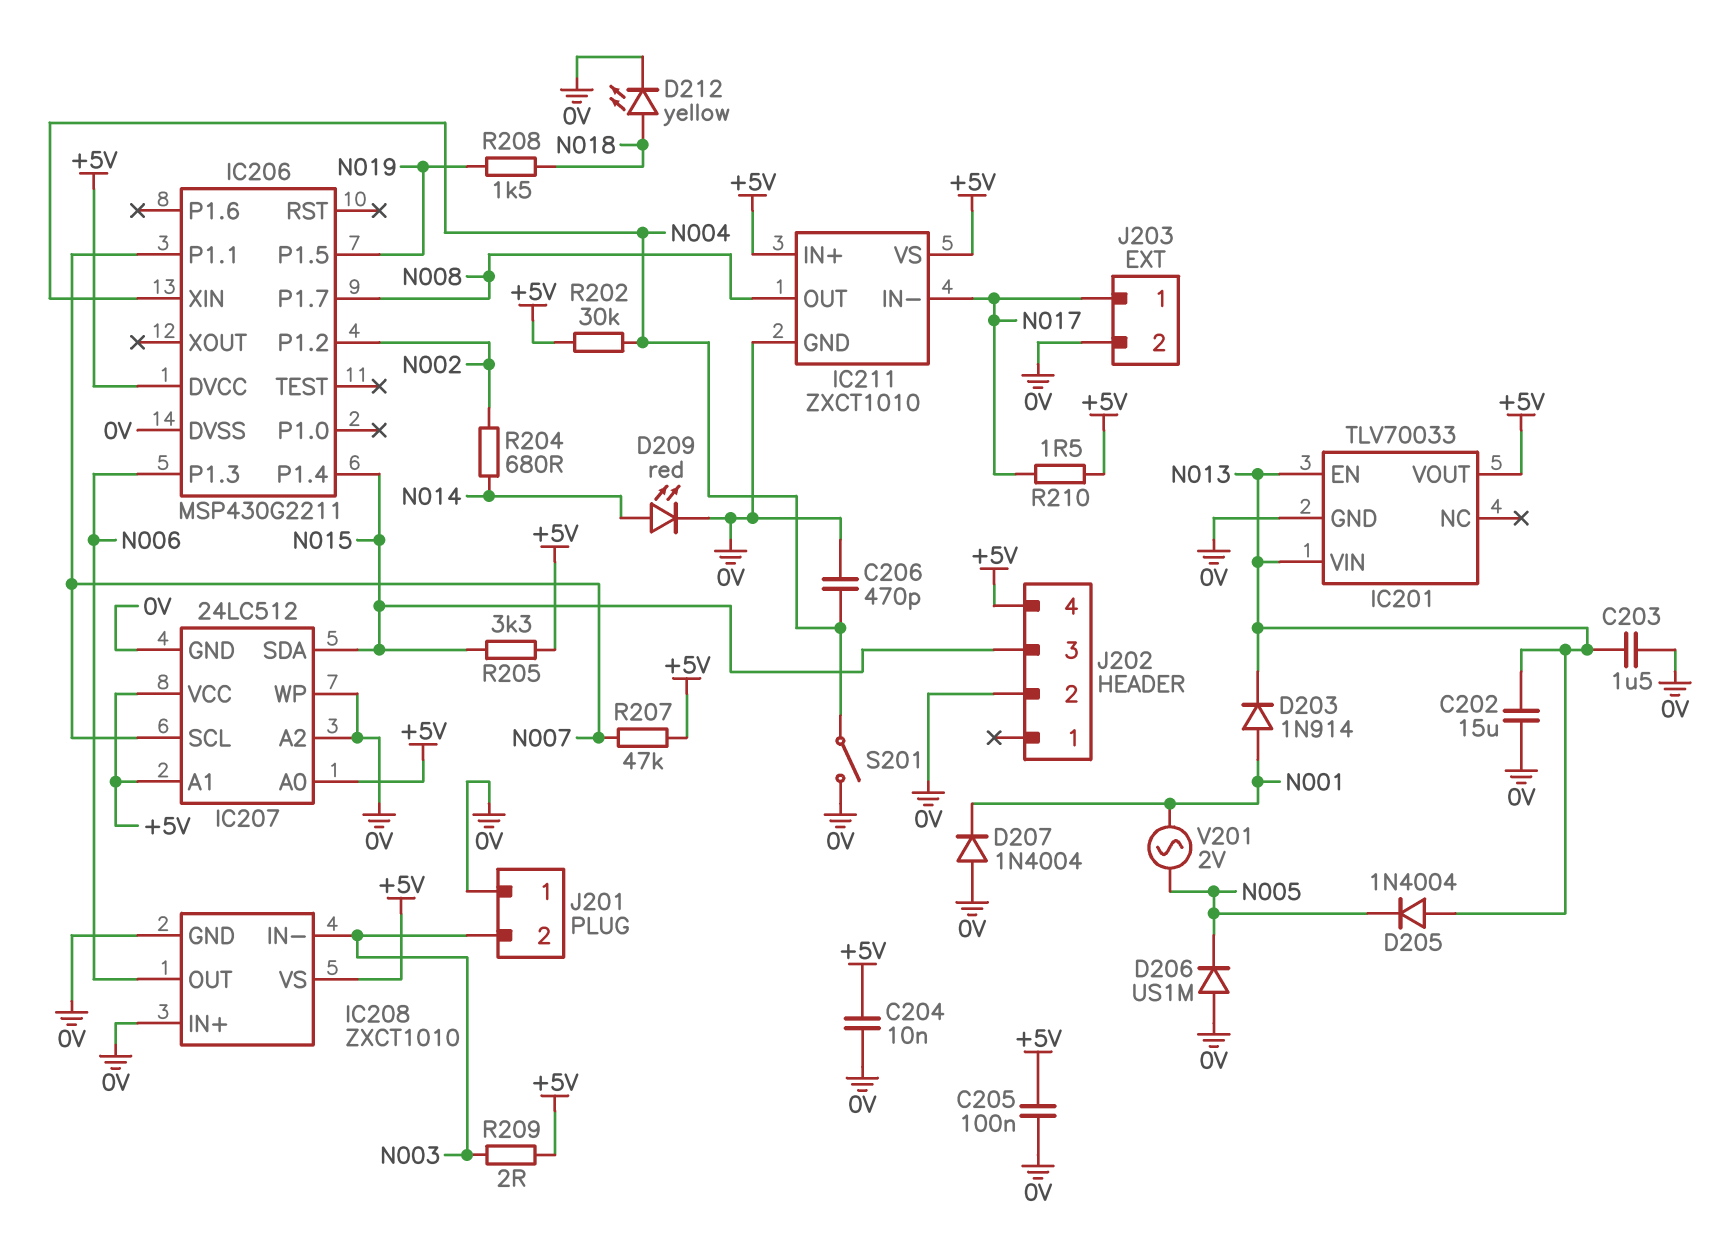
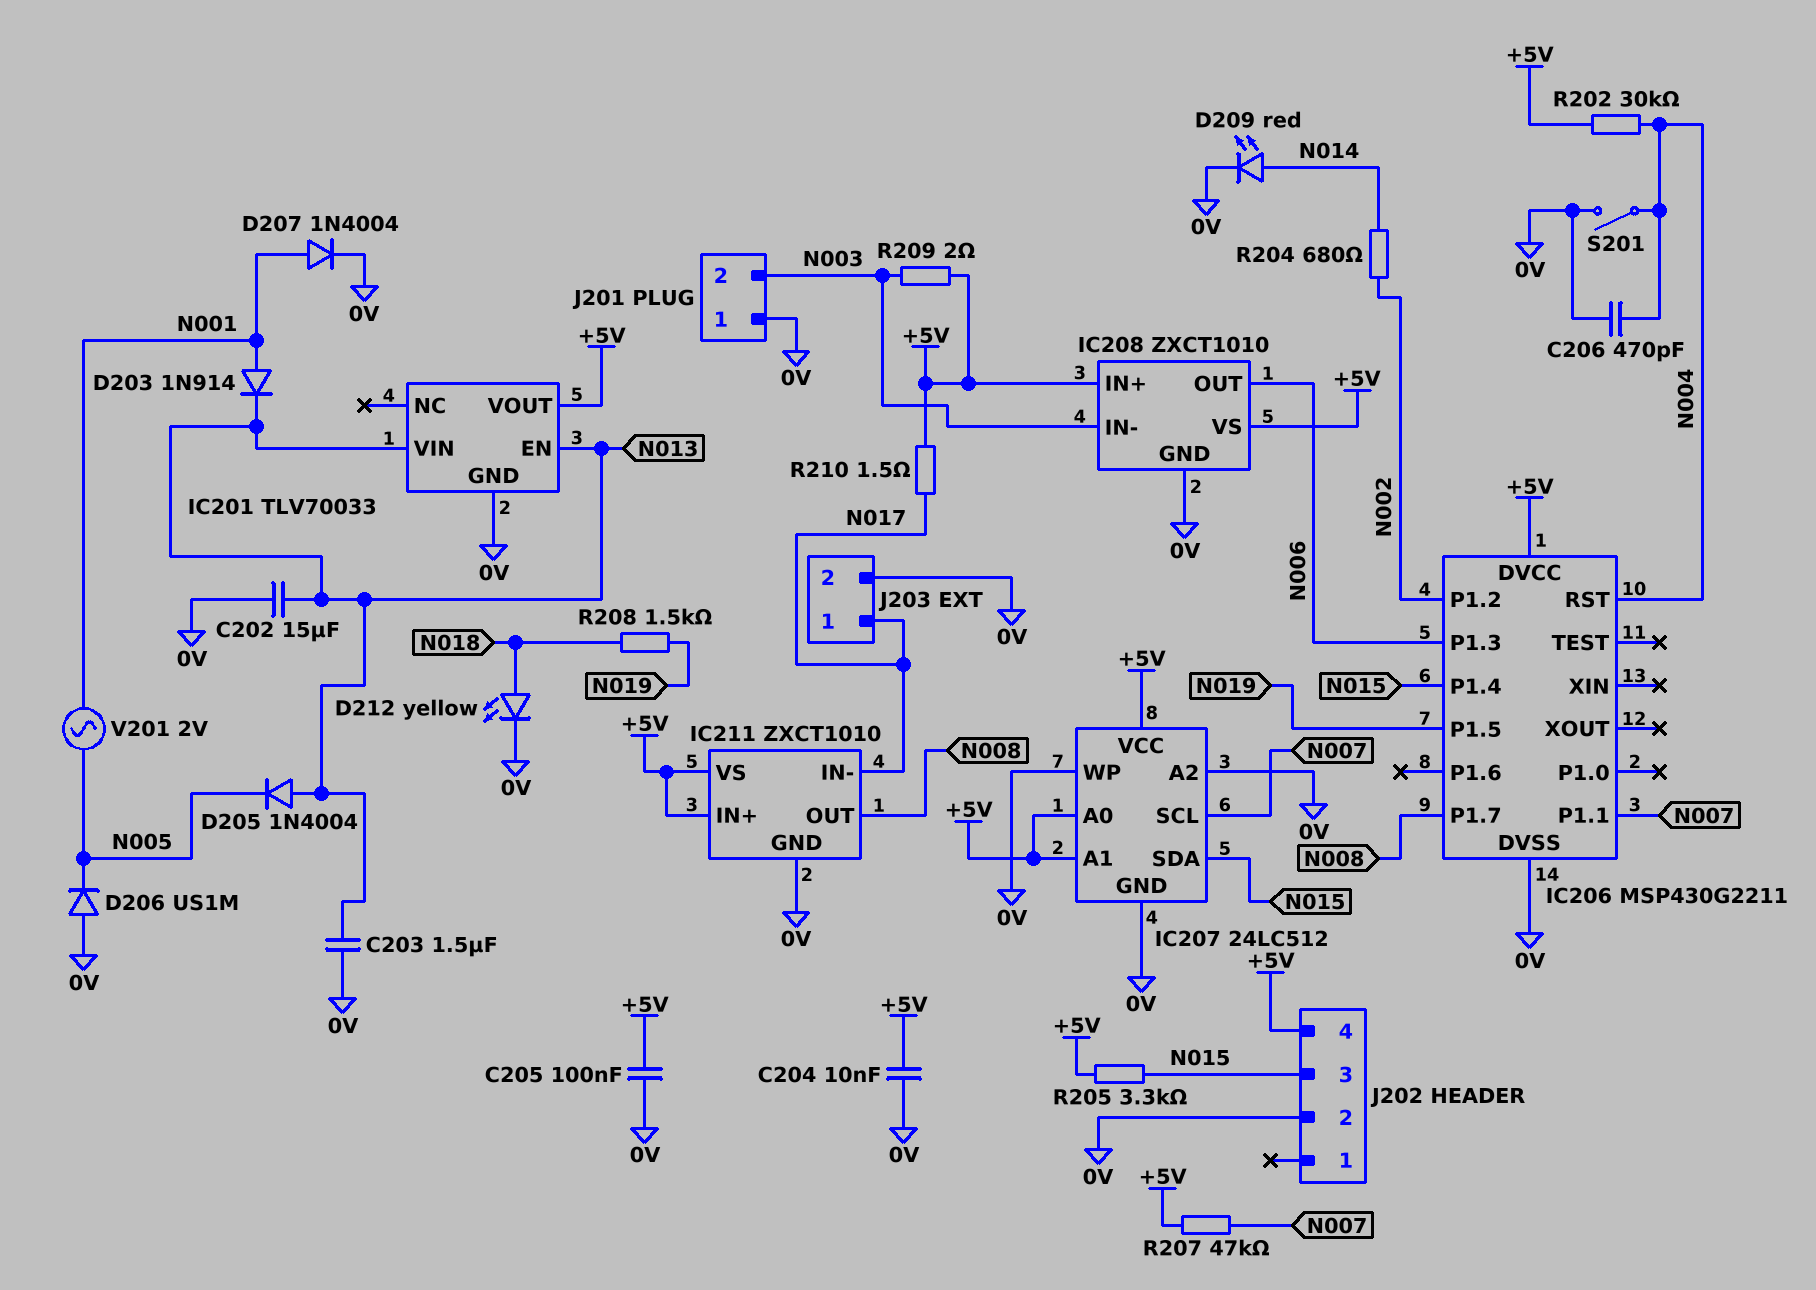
D207: diode 1N4004 (A 0V, K N001) -> diode 1N4004 (A N001, K 0V)
IC206 pin RST: none -> N004
IC206 pin XIN: N004 -> none
IC208 pin IN+: 0V -> +5V

